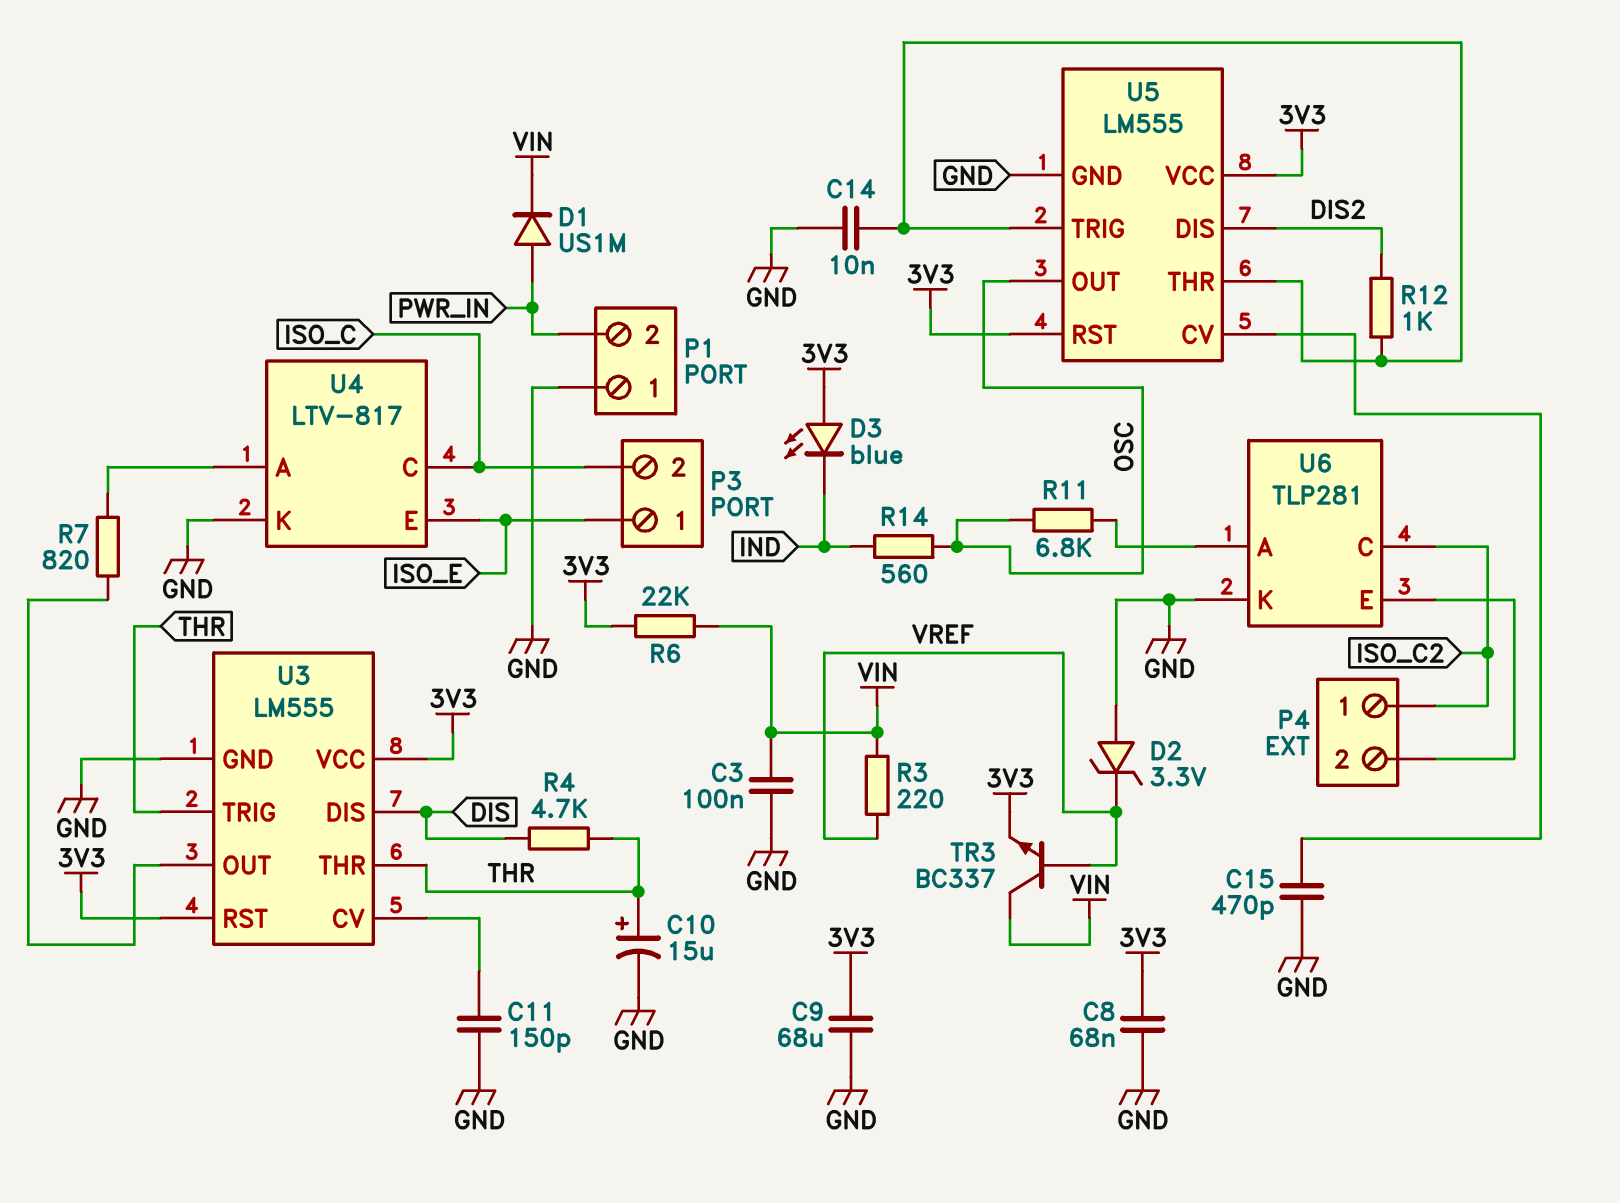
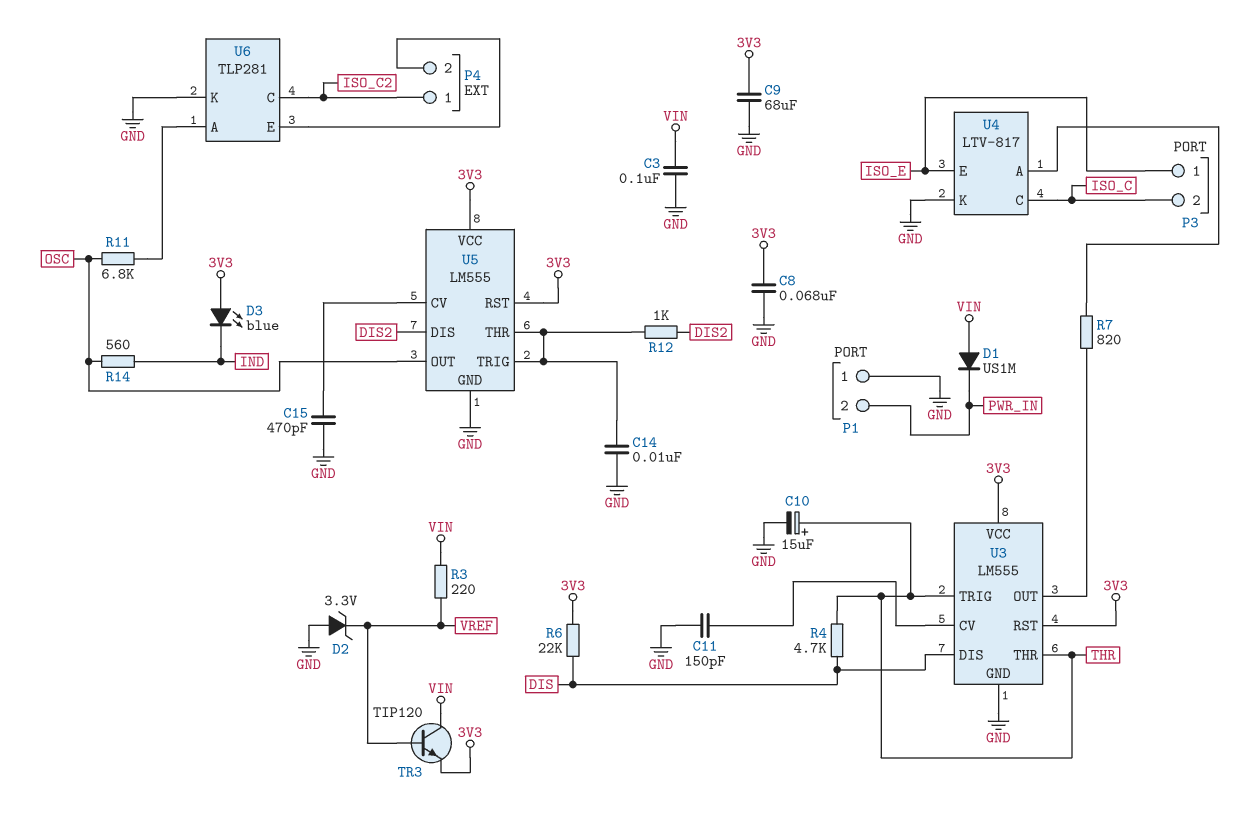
D1: diode US1M (A PWR_IN, K VIN) -> diode US1M (A VIN, K PWR_IN)
R6: 22k (3V3, VIN) -> 22k (3V3, DIS)
TR3: NPN BC337 (B VREF, C VIN, E 3V3) -> NPN TIP120 (B VREF, C VIN, E 3V3)

